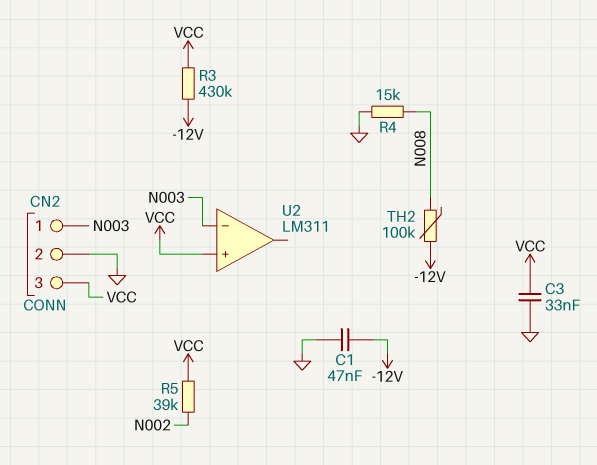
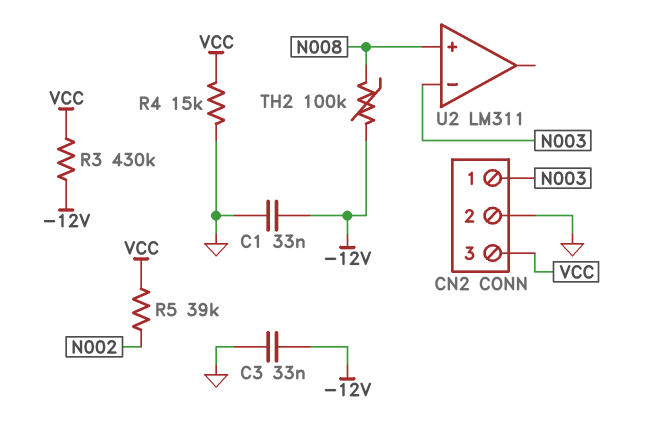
C1: 47nF (-12V, GND) -> 33nF (-12V, GND)
C3: 33nF (GND, VCC) -> 33nF (-12V, GND)
R4: 15k (GND, N008) -> 15k (GND, VCC)
U2 pin in+: VCC -> N008

